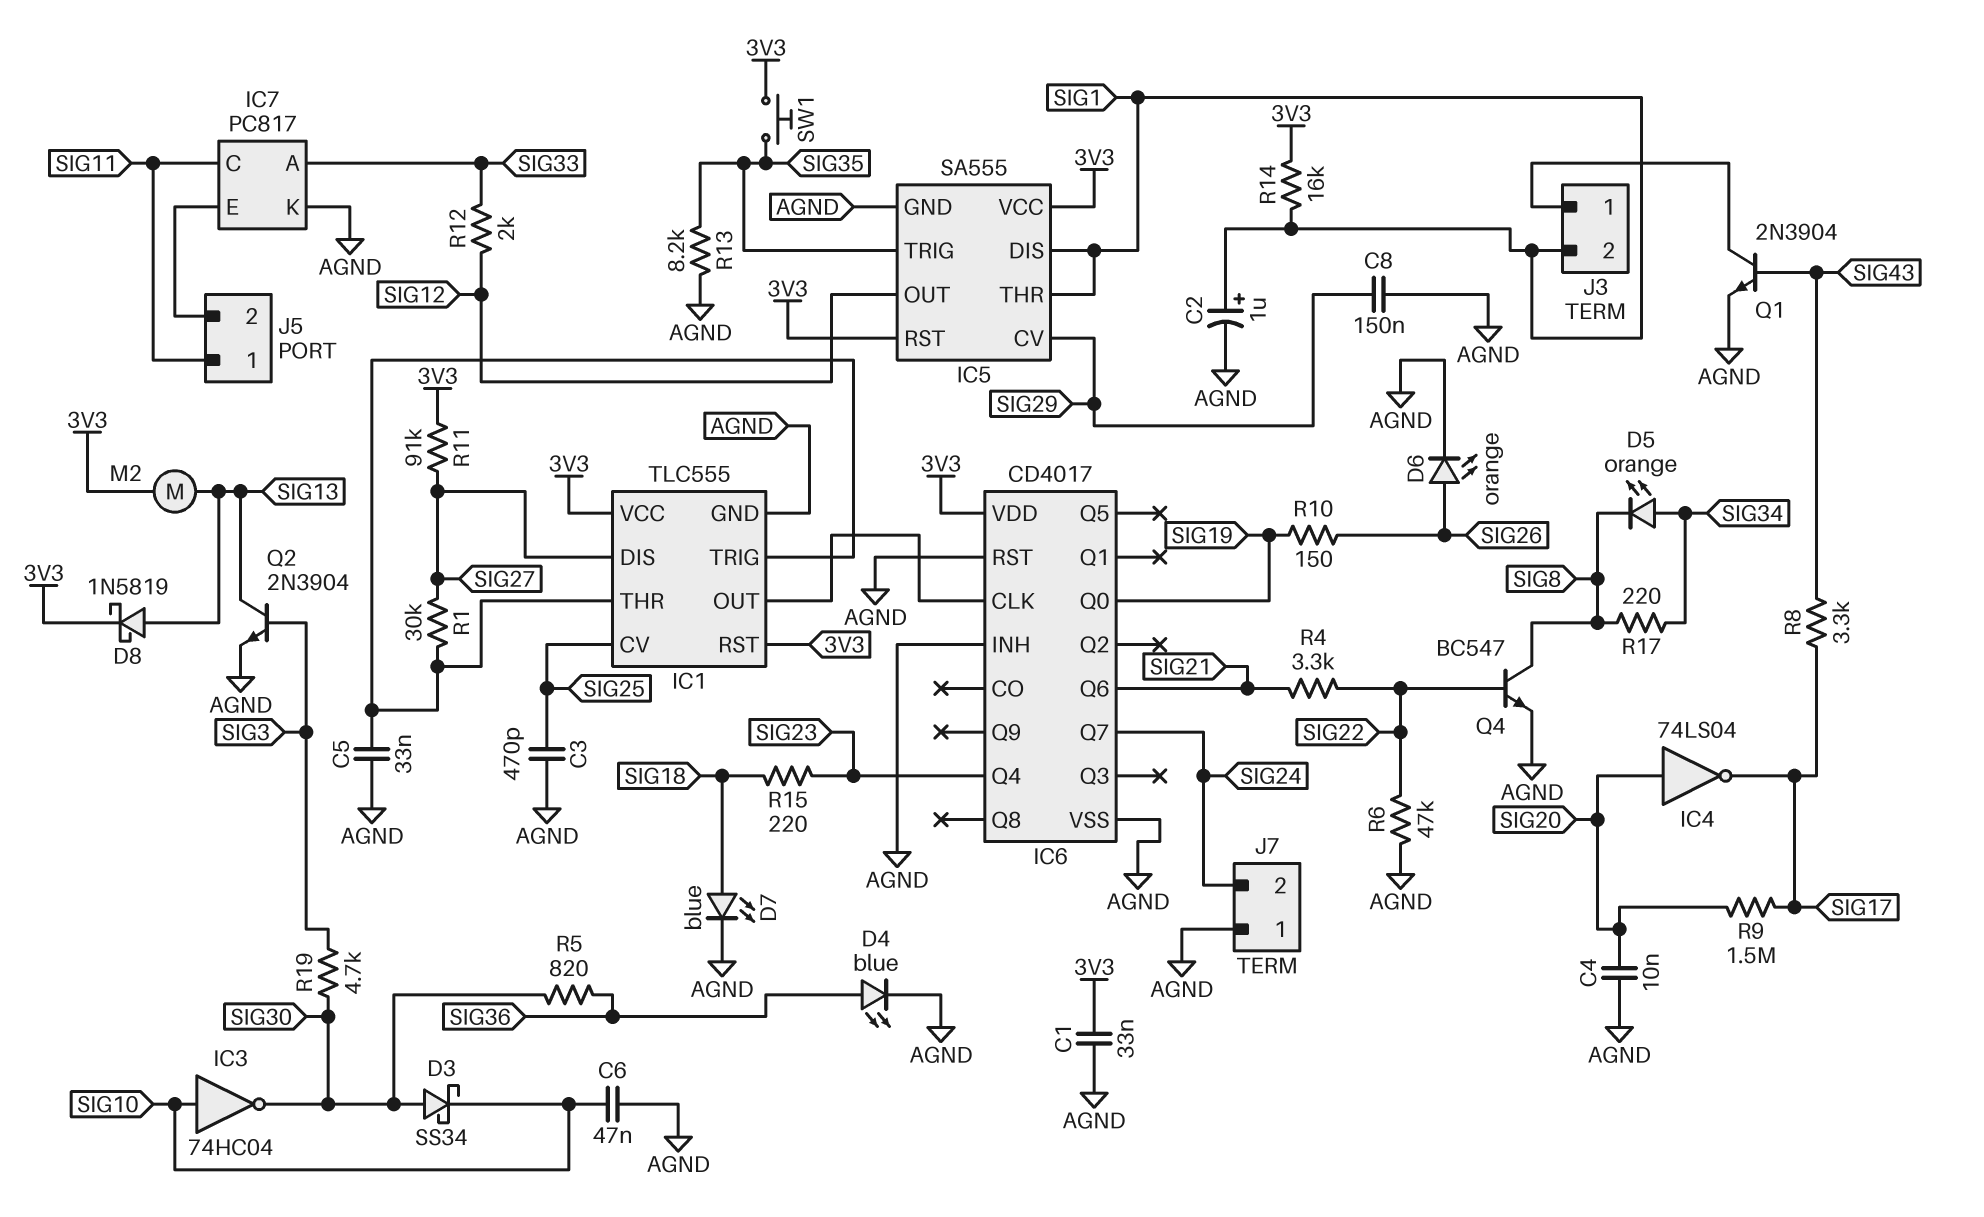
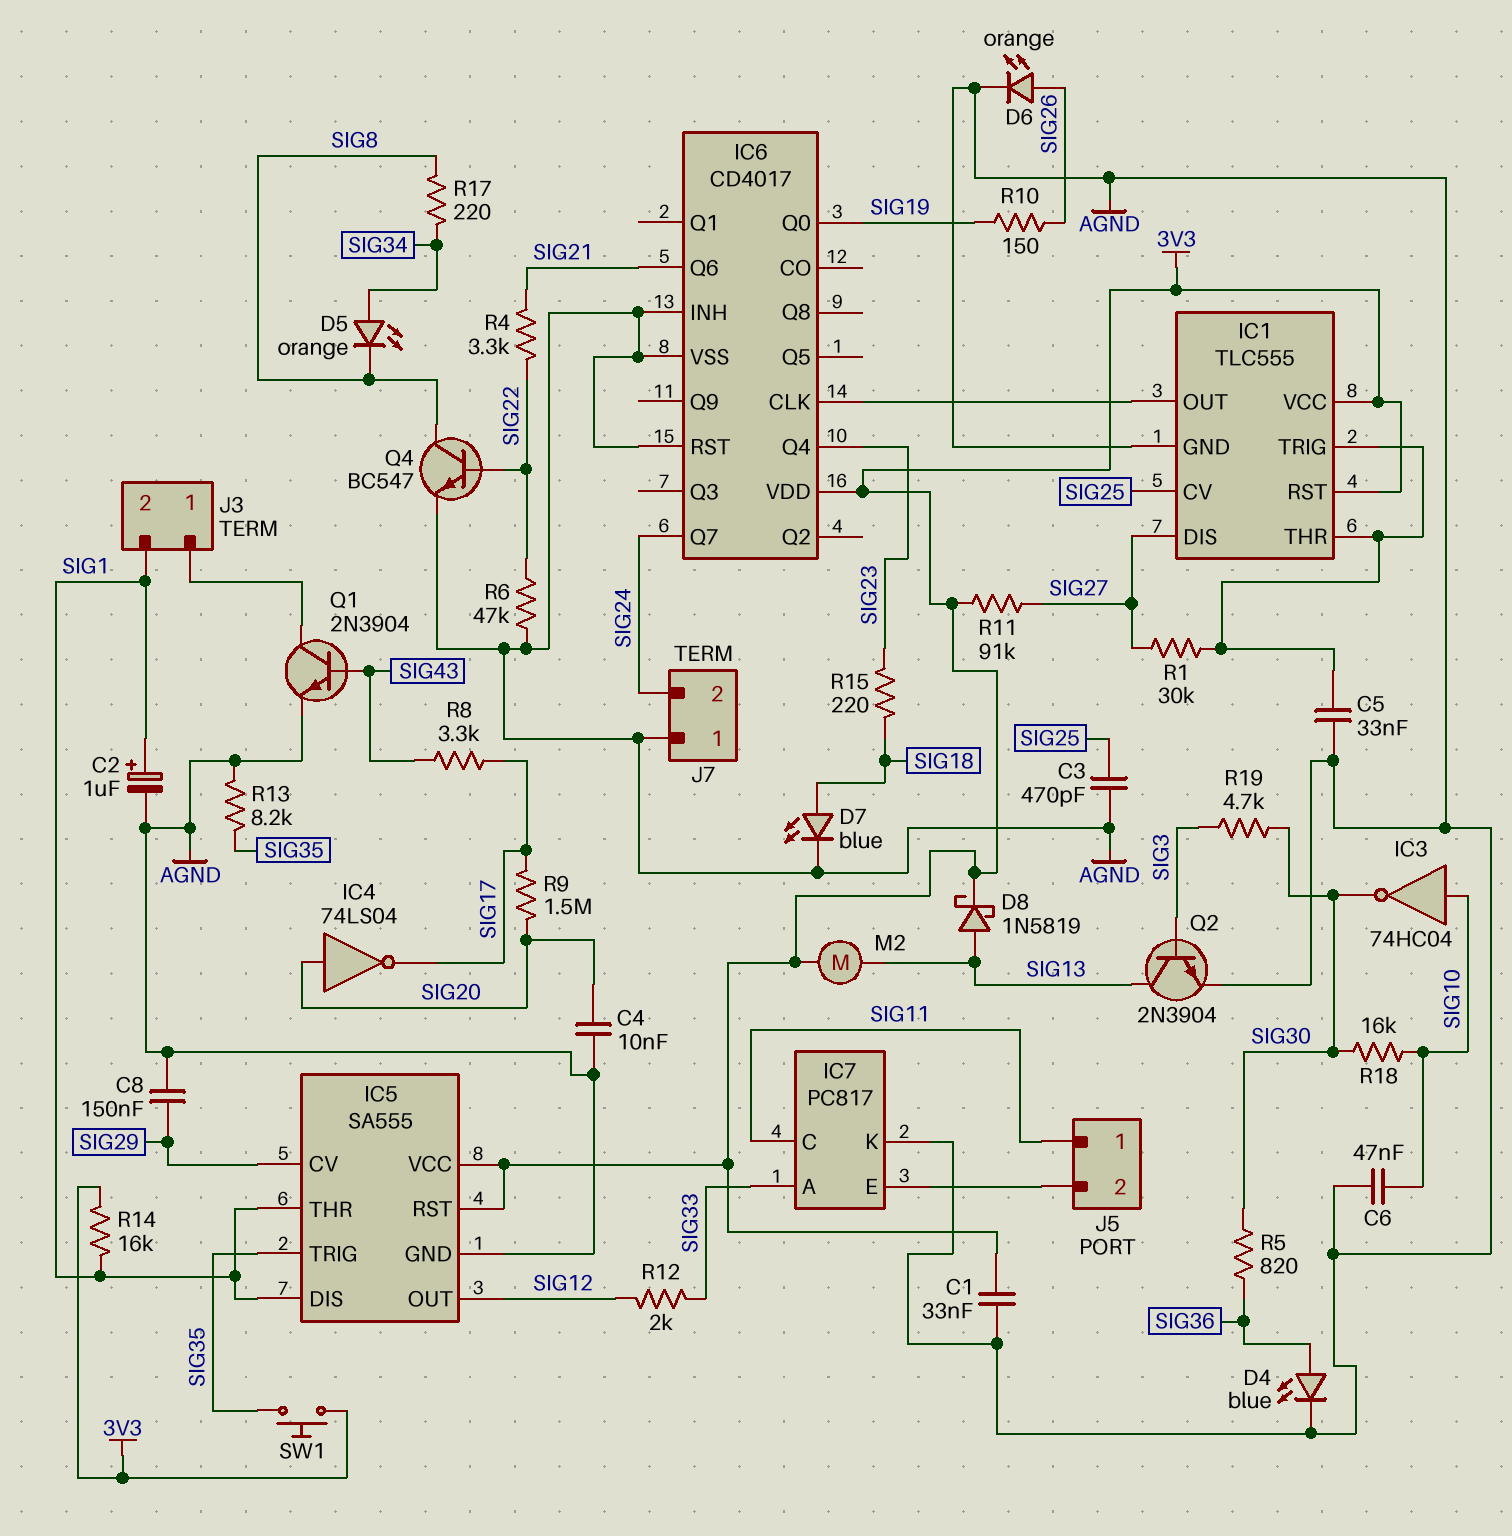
D3: schottky SS34 (A SIG30, K SIG10) -> none
R18: none -> 16k (SIG10, SIG30)

